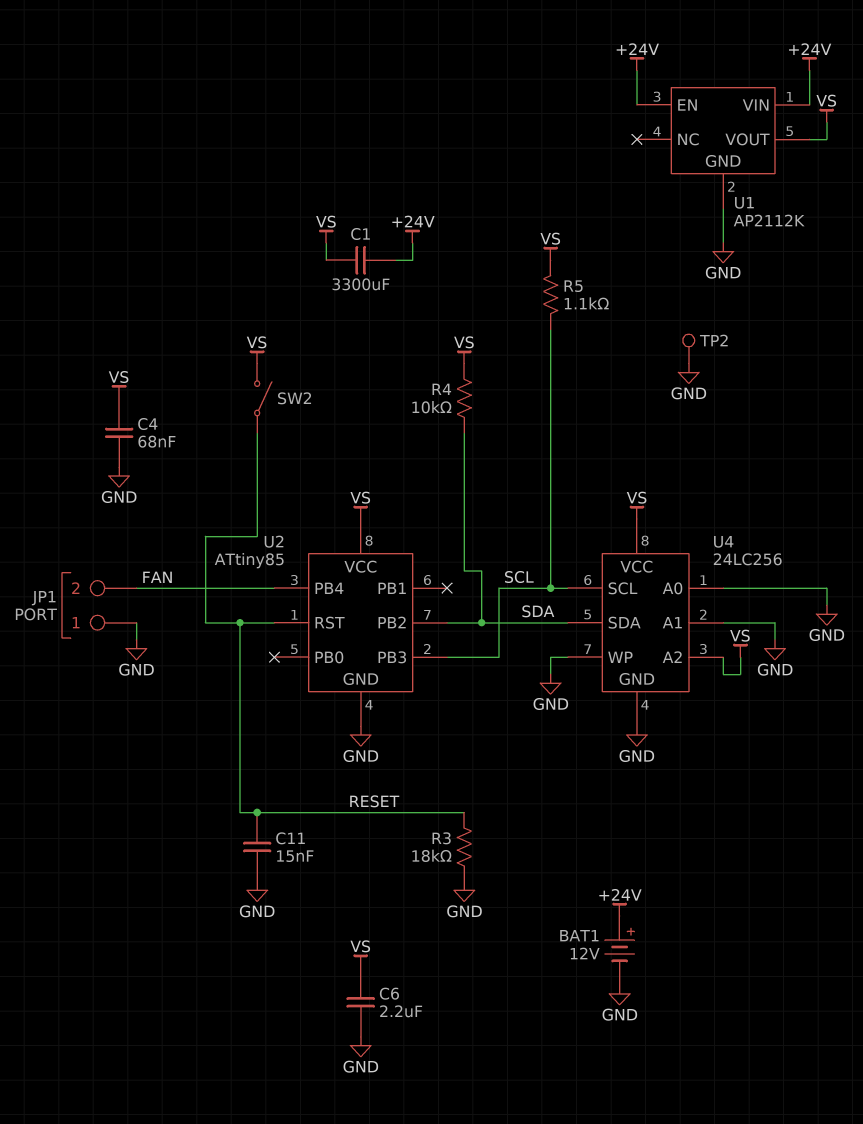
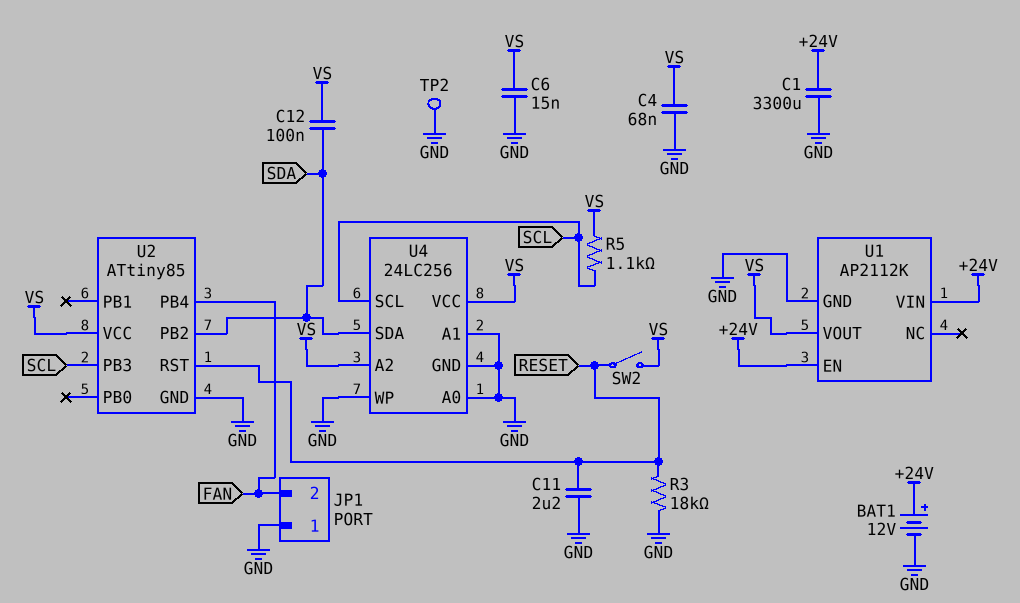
C1: 3300uF (+24V, VS) -> 3300uF (+24V, GND)
C6: 2.2uF (GND, VS) -> 15nF (GND, VS)
C11: 15nF (GND, RESET) -> 2.2uF (GND, RESET)
C12: none -> 100nF (SDA, VS)
R4: 10k (SDA, VS) -> none

